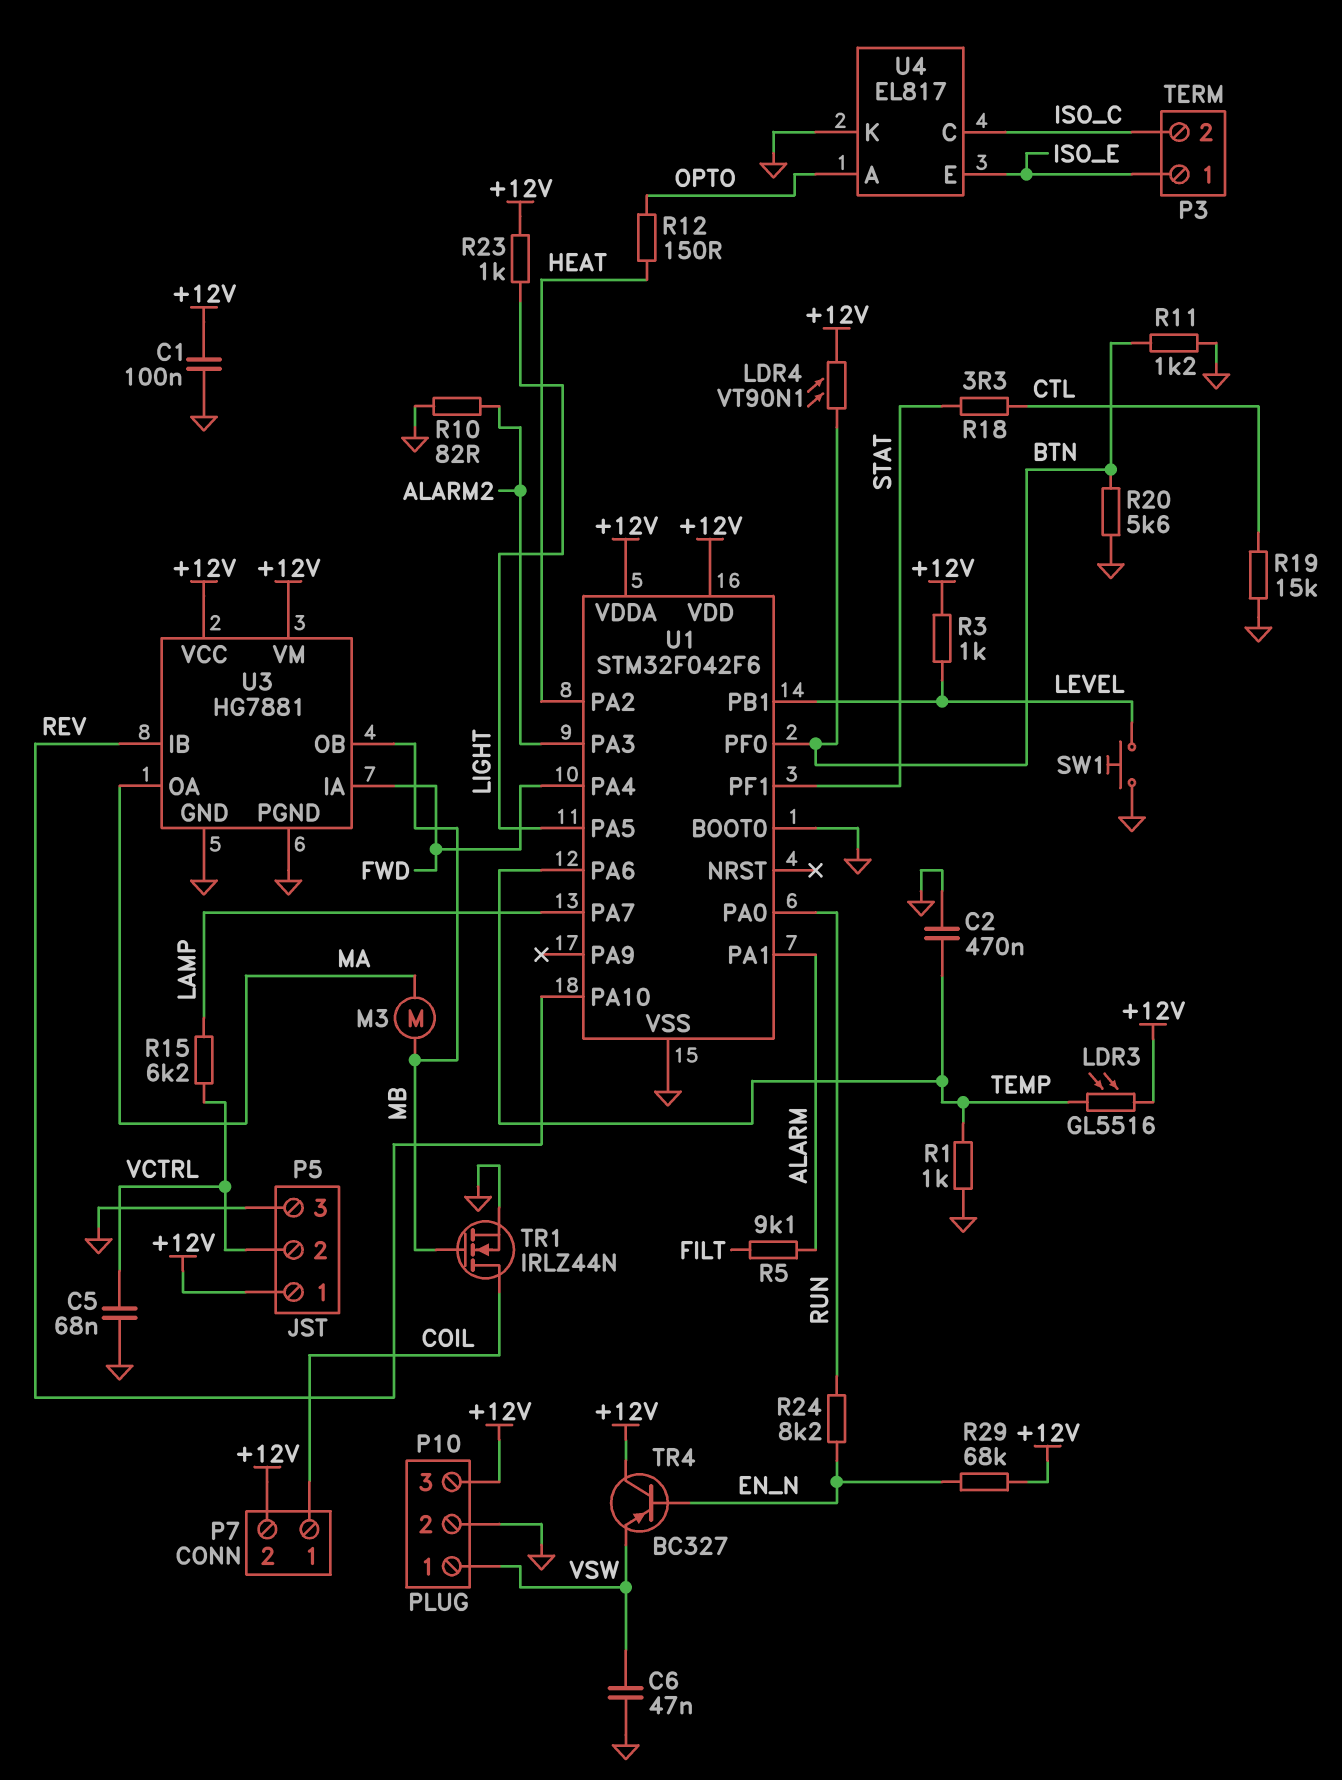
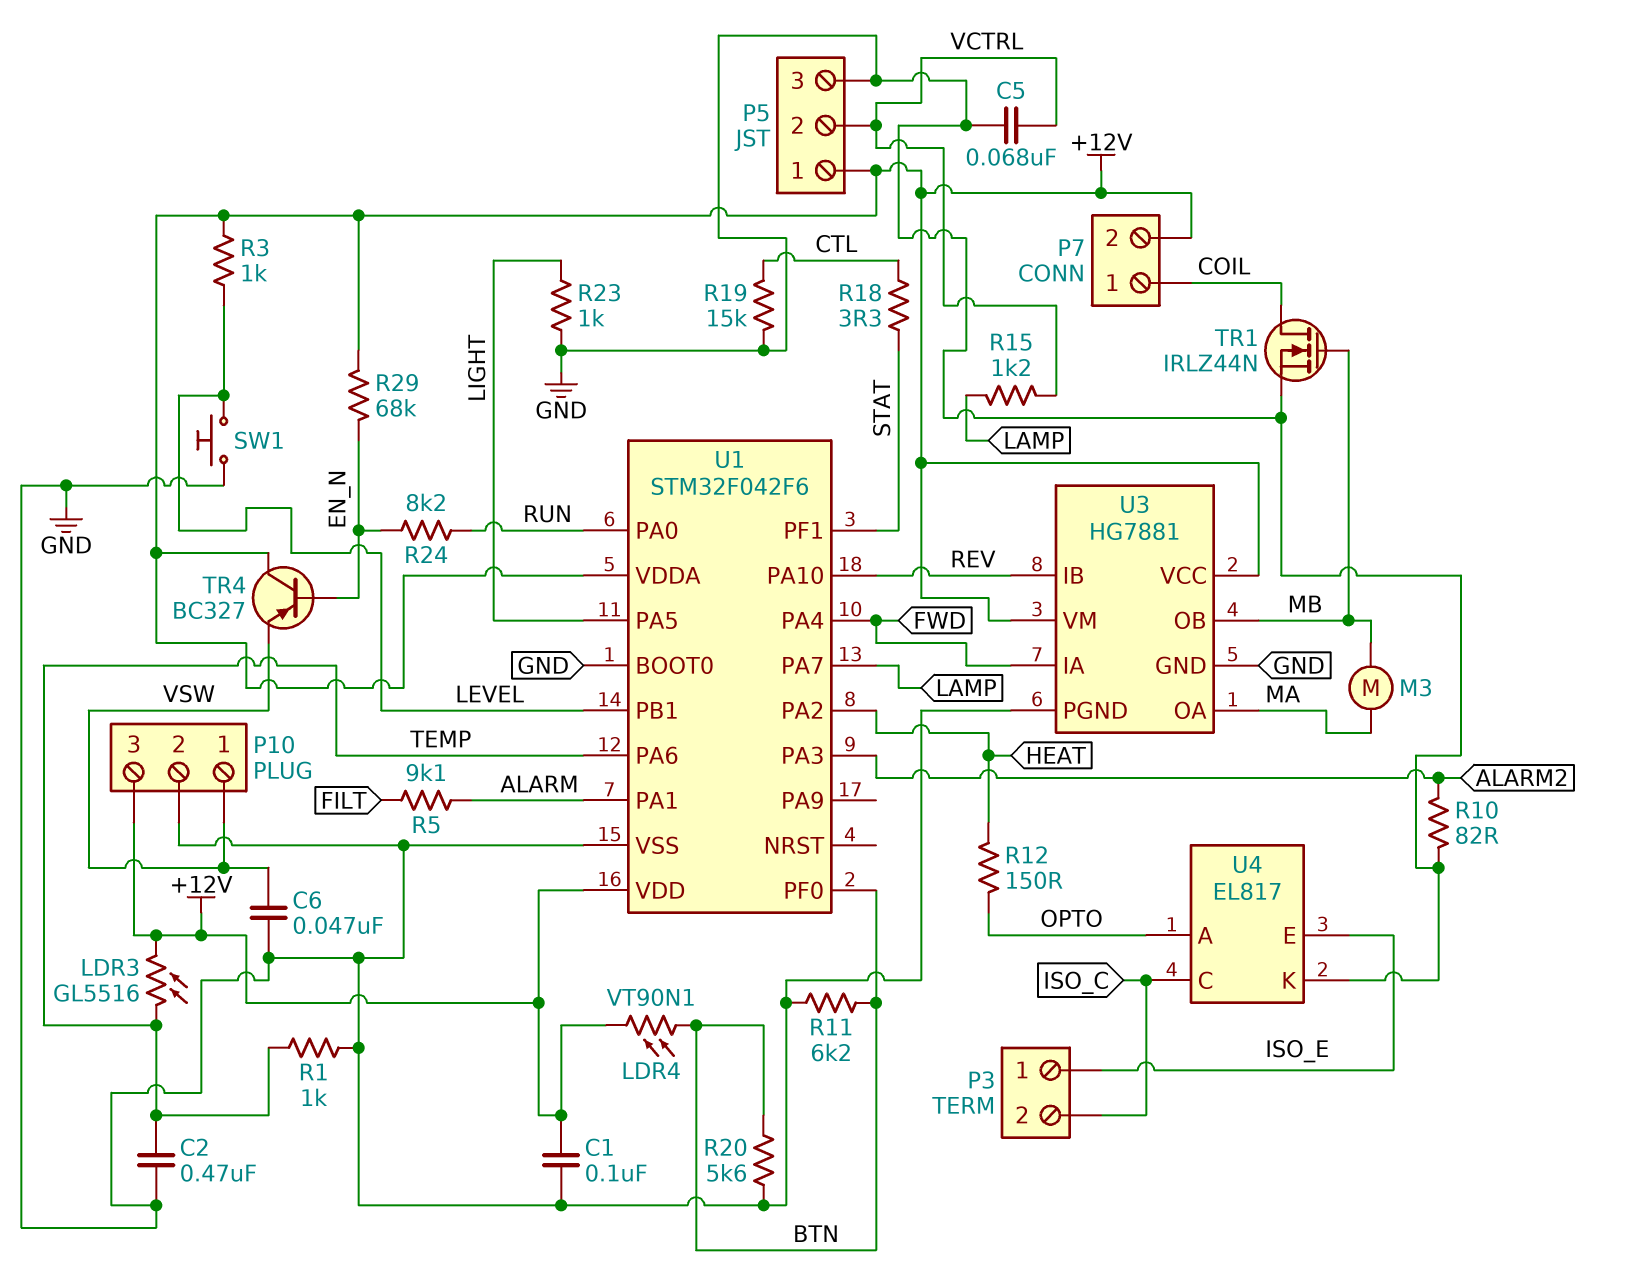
R11: 1.2k (BTN, GND) -> 6.2k (BTN, GND)
R15: 6.2k (LAMP, VCTRL) -> 1.2k (LAMP, VCTRL)
R23: 1k (+12V, LIGHT) -> 1k (GND, LIGHT)

